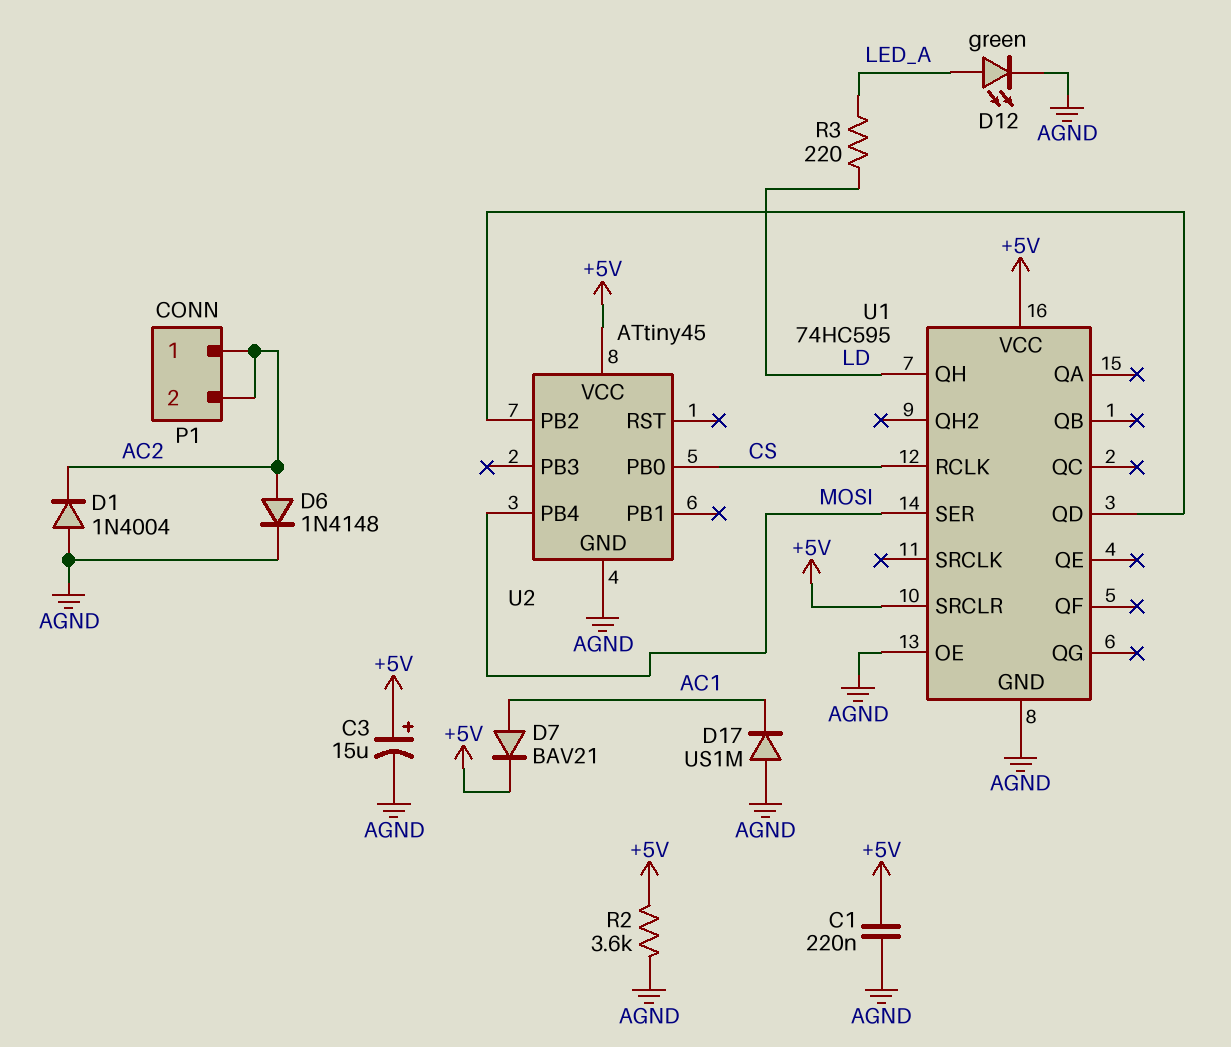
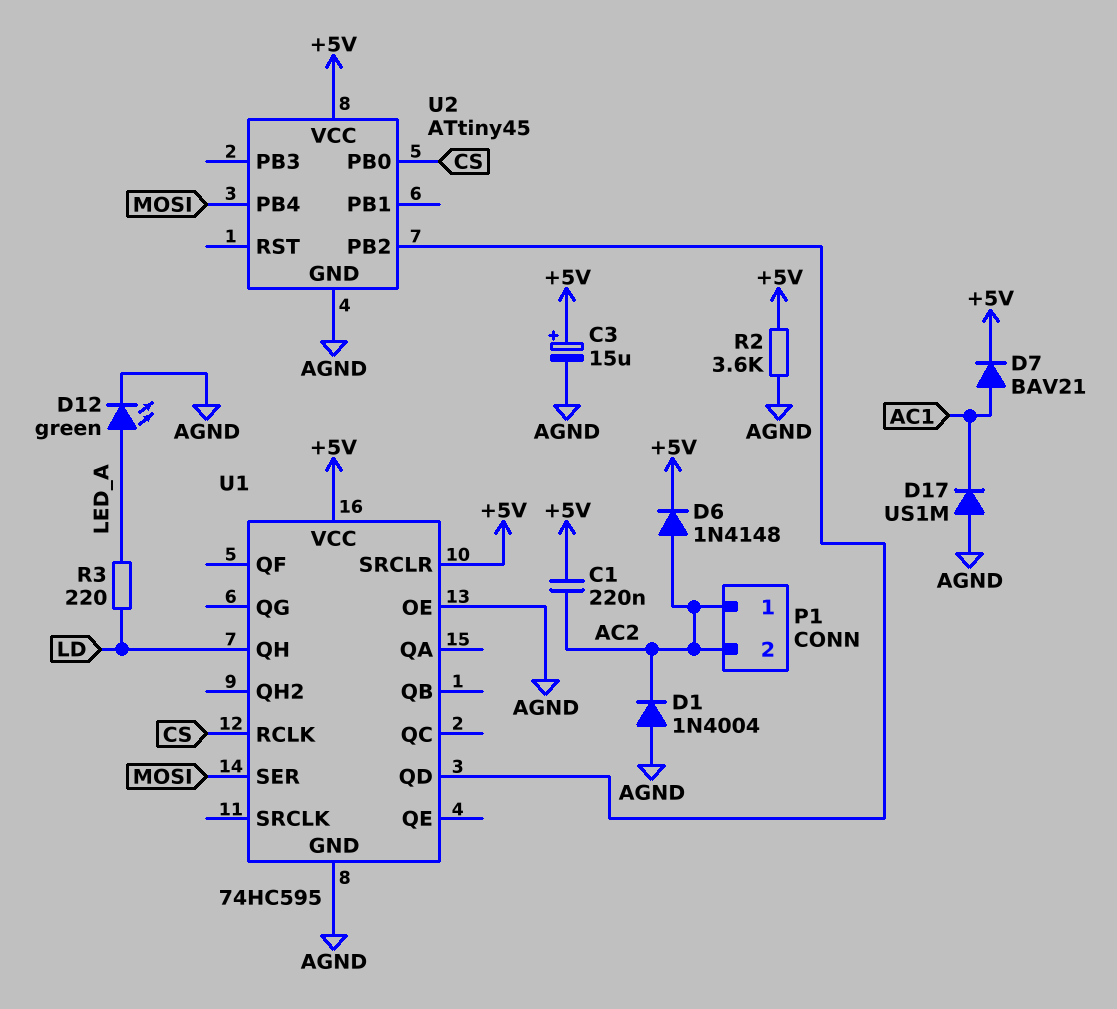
C1: 220nF (+5V, AGND) -> 220nF (+5V, AC2)
D6: diode 1N4148 (A AC2, K AGND) -> diode 1N4148 (A AC2, K +5V)

